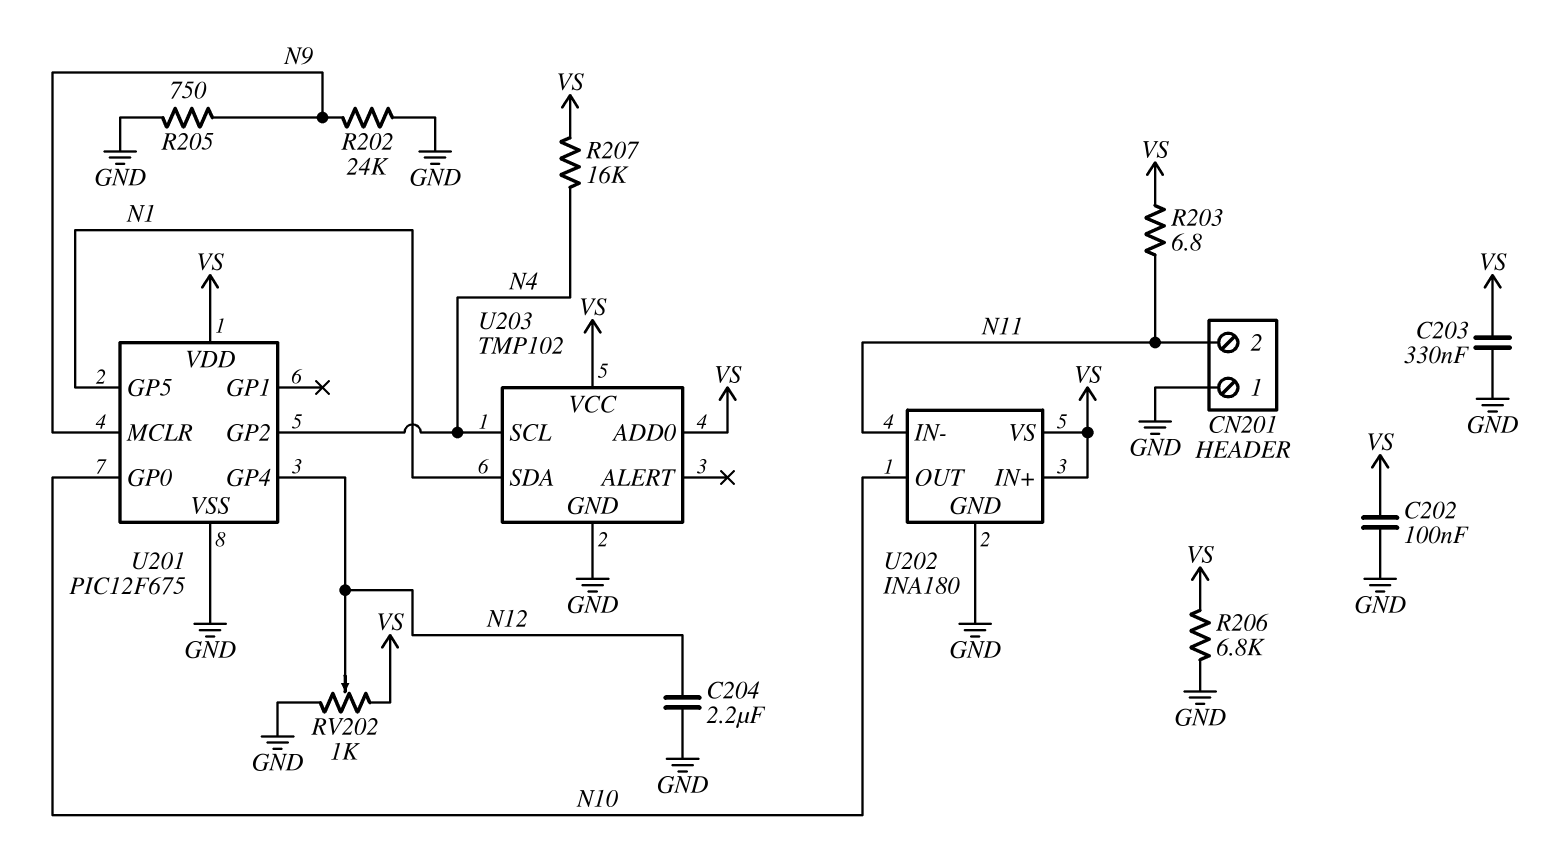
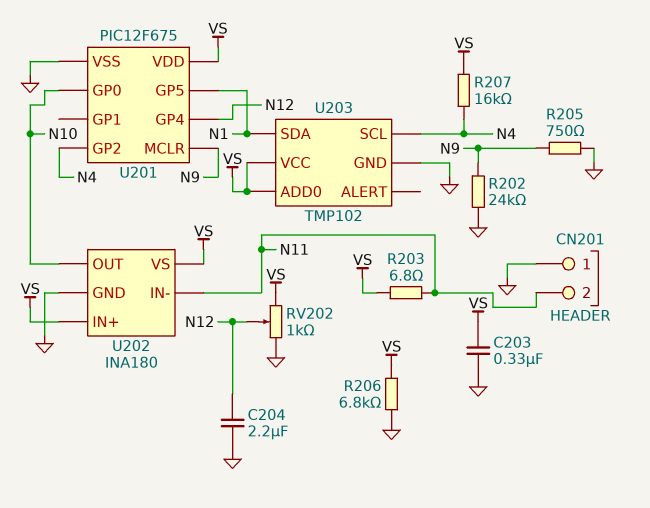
C202: 100nF (GND, VS) -> none

